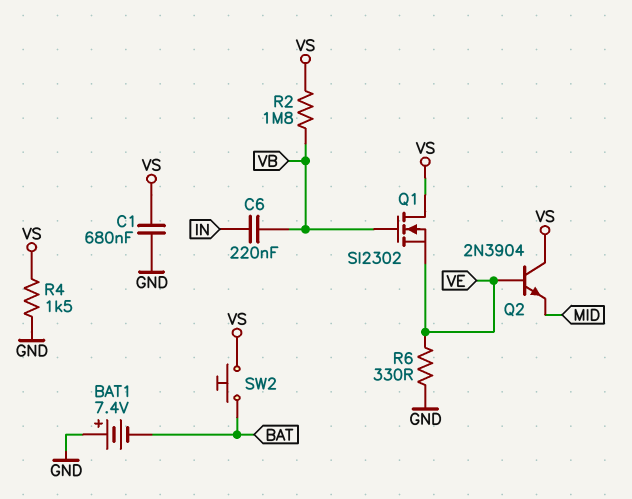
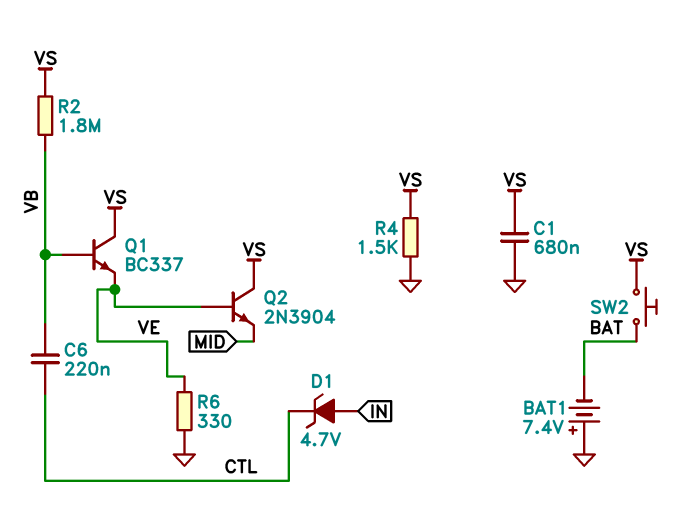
C6: 220nF (IN, VB) -> 220nF (CTL, VB)
D1: none -> zener 4.7V (A IN, K CTL)
Q1: NMOS SI2302 (G VB, D VS, S VE) -> NPN BC337 (B VB, C VS, E VE)

